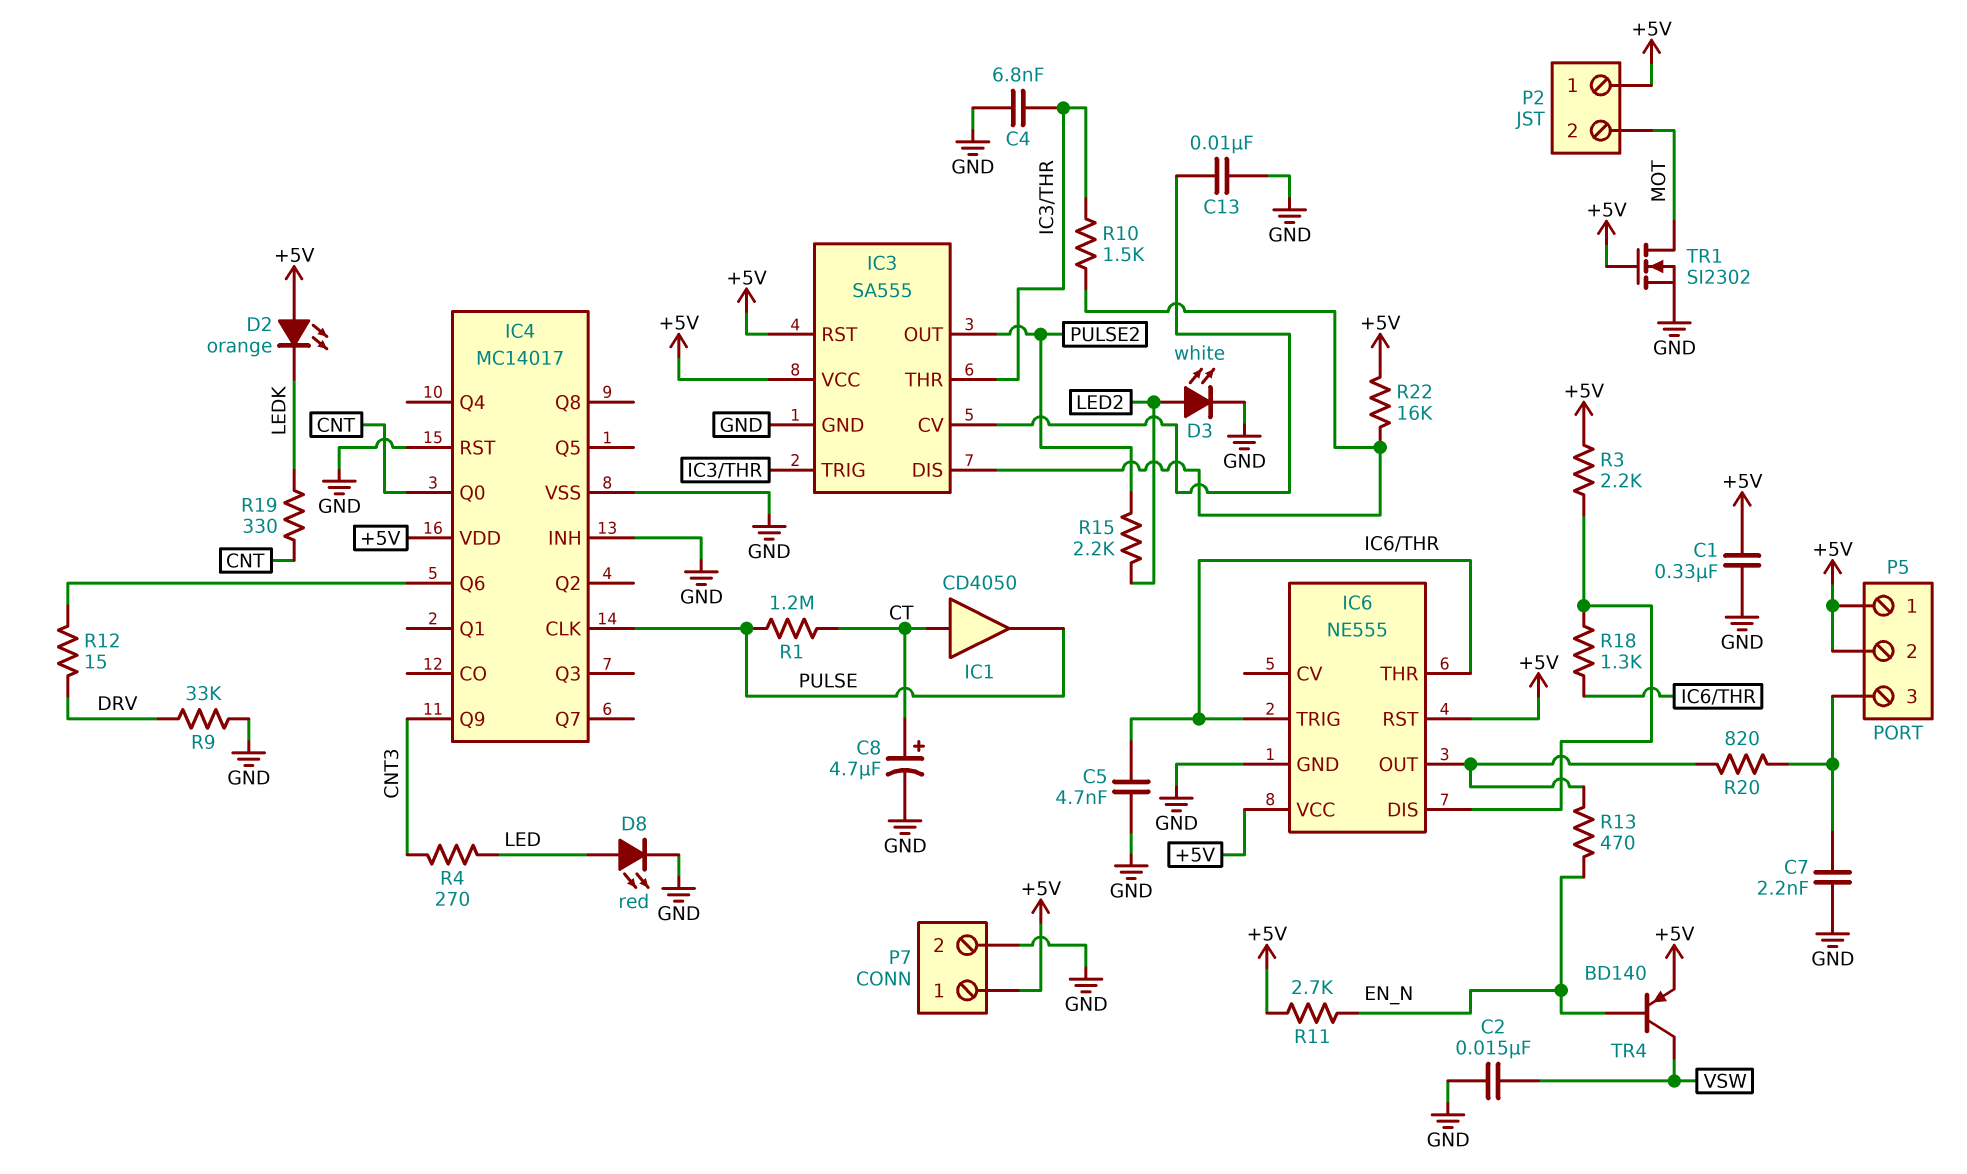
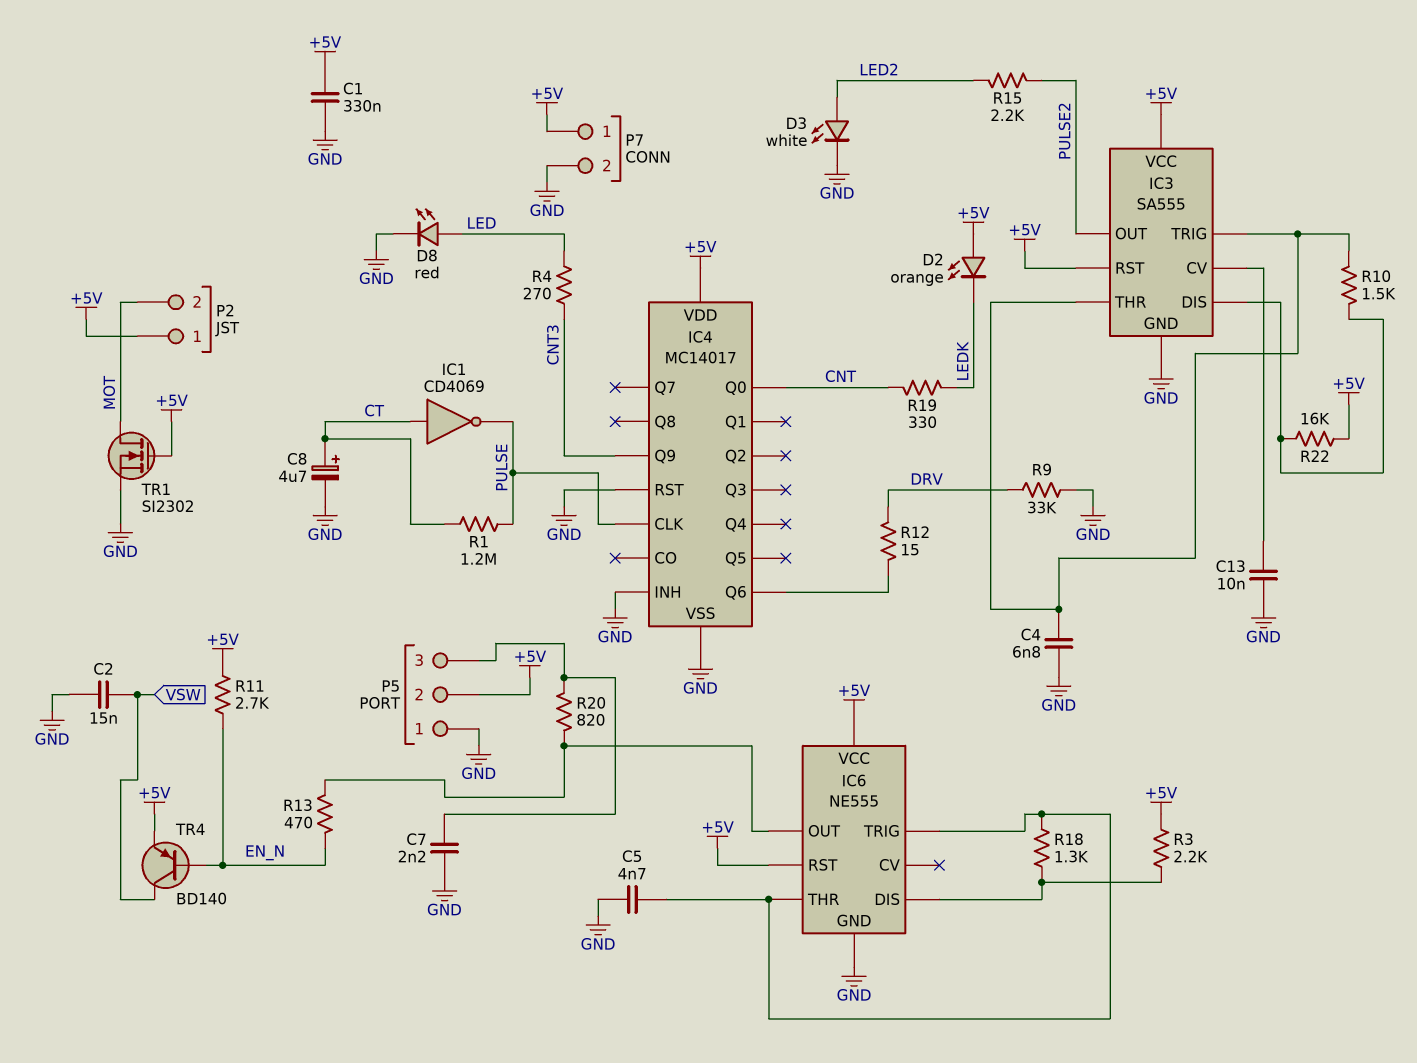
IC1: buffer CD4050 (in CT, out PULSE) -> NOT CD4069 (in CT, out PULSE)
P5 pin 1: +5V -> GND

